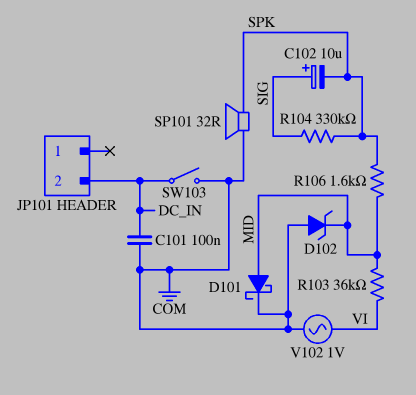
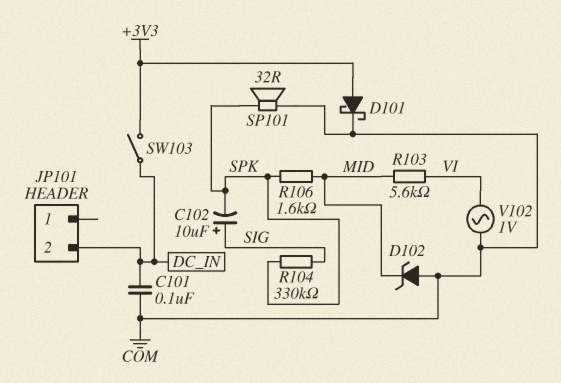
D101: schottky (A MID, K COM) -> schottky (A +3V3, K COM)
R103: 36k (MID, VI) -> 5.6k (MID, VI)
SW103: switch (COM, DC_IN) -> switch (+3V3, DC_IN)

